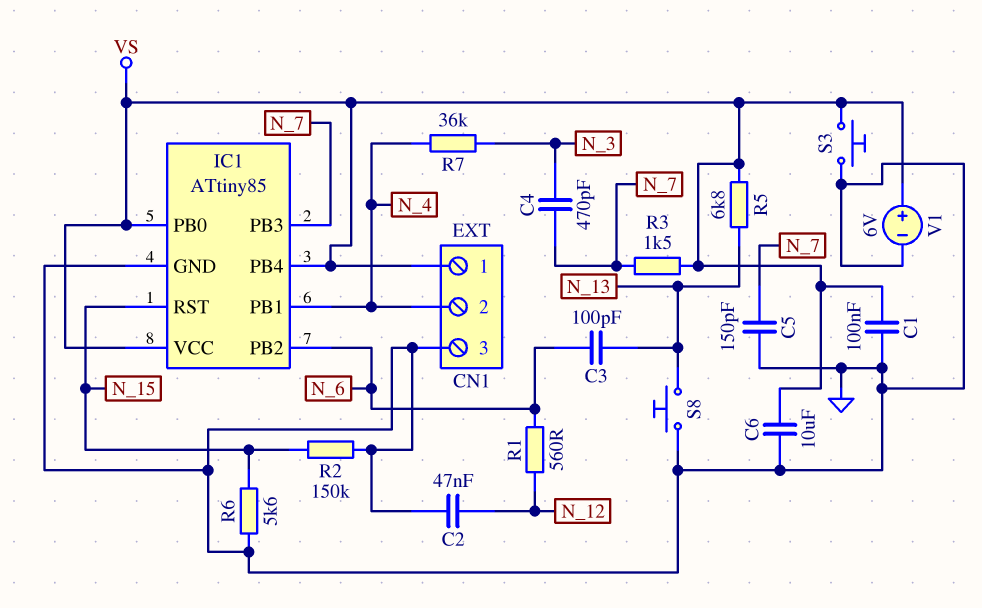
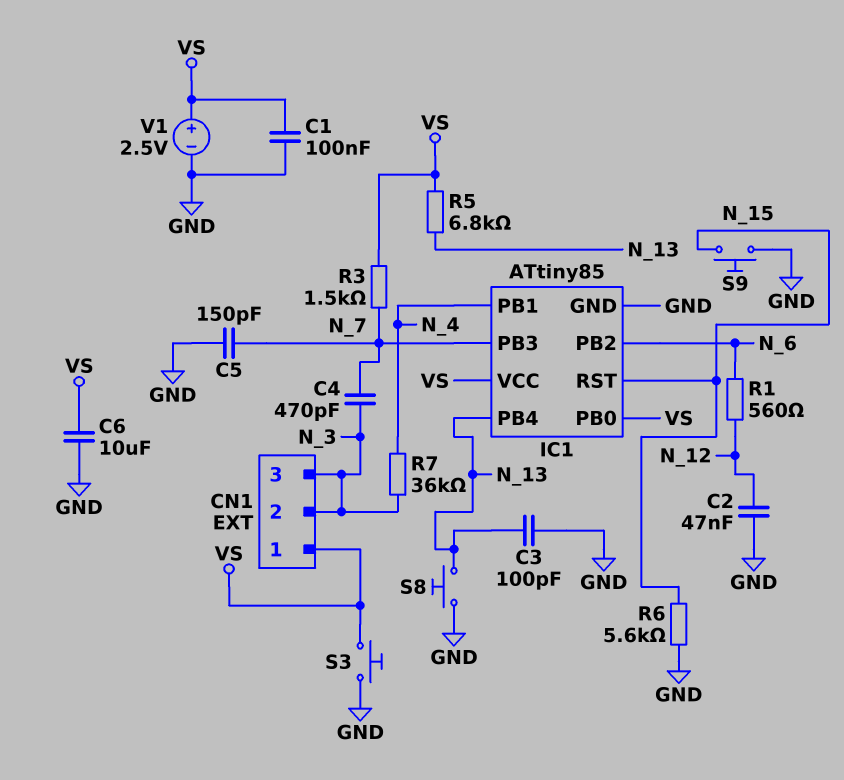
C3: 100pF (N_6, N_13) -> 100pF (GND, N_13)
CN1 pin 2: N_4 -> N_3
CN1 pin 3: GND -> N_3
IC1 pin PB4: VS -> N_13
R2: 150k (GND, N_15) -> none
S9: none -> button (GND, N_15)
V1: 6V (plus VS, minus GND) -> 2.5V (plus VS, minus GND)

